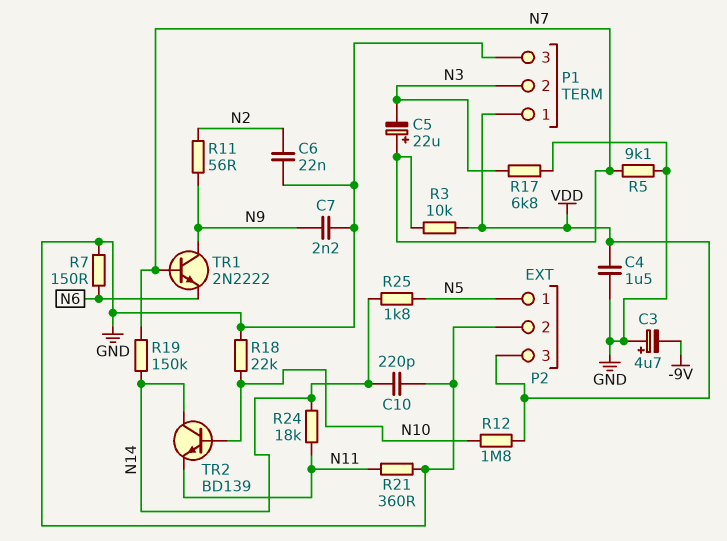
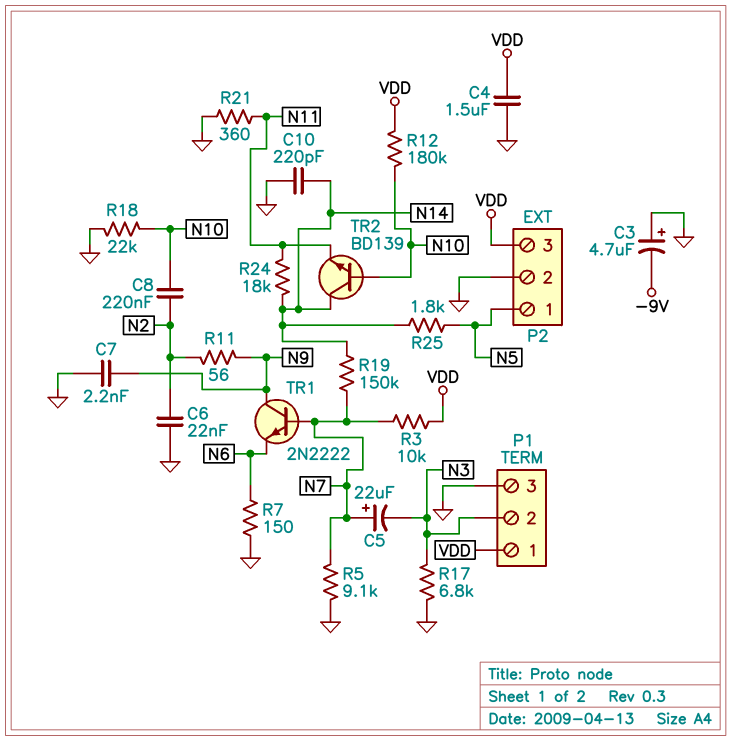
C8: none -> 220nF (N2, N10)
R12: 1.8M (N10, VDD) -> 180k (N10, VDD)

